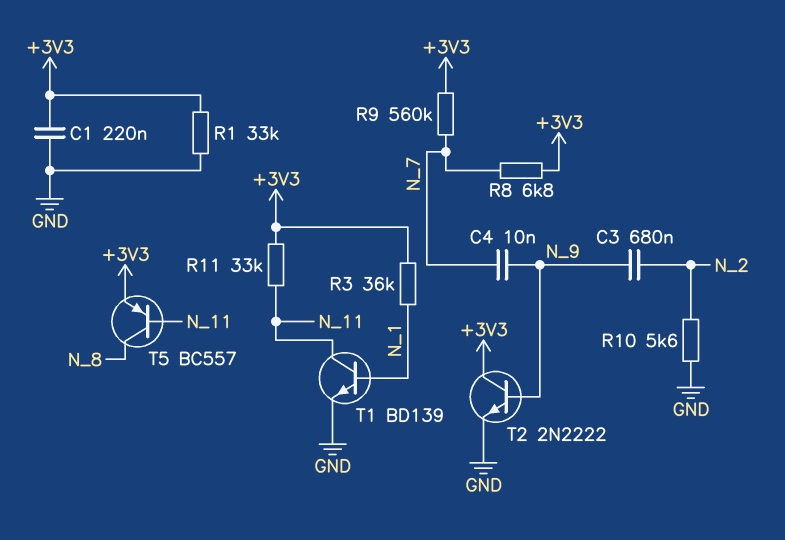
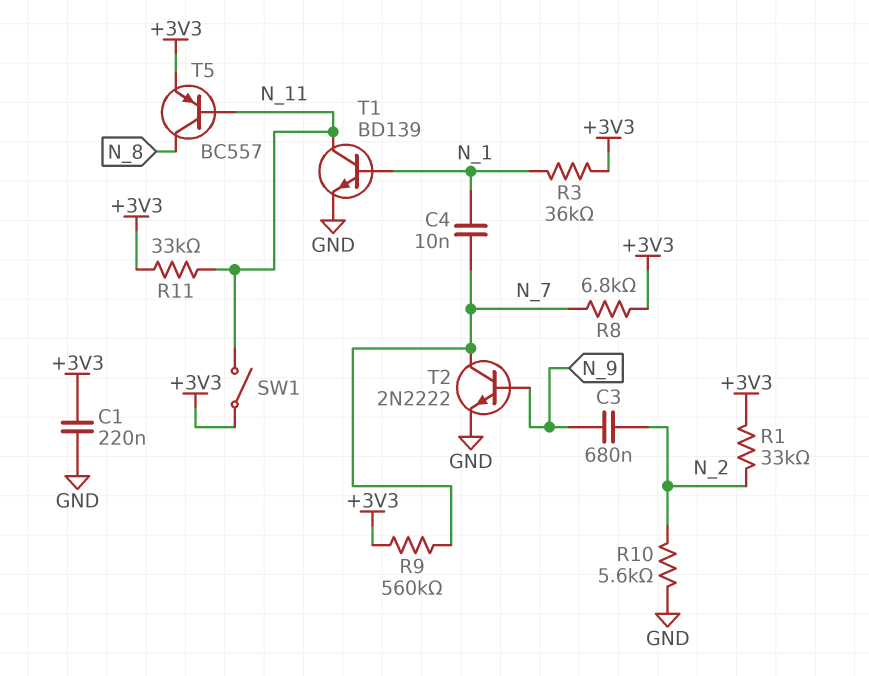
C4: 10nF (N_7, N_9) -> 10nF (N_1, N_7)
R1: 33k (+3V3, GND) -> 33k (+3V3, N_2)
SW1: none -> switch (+3V3, N_11)
T2: NPN 2N2222 (B N_9, C +3V3, E GND) -> NPN 2N2222 (B N_9, C N_7, E GND)

